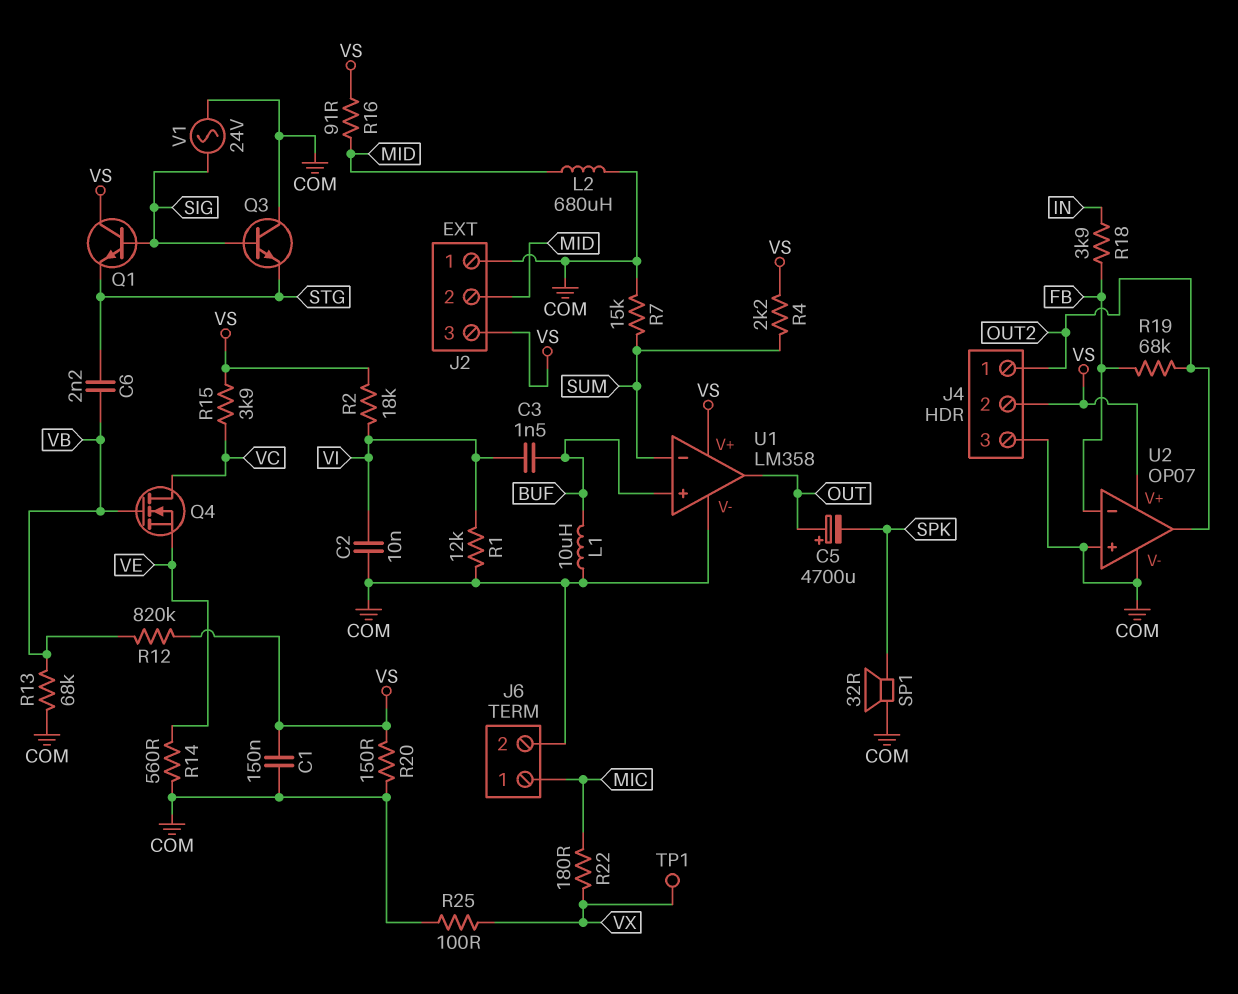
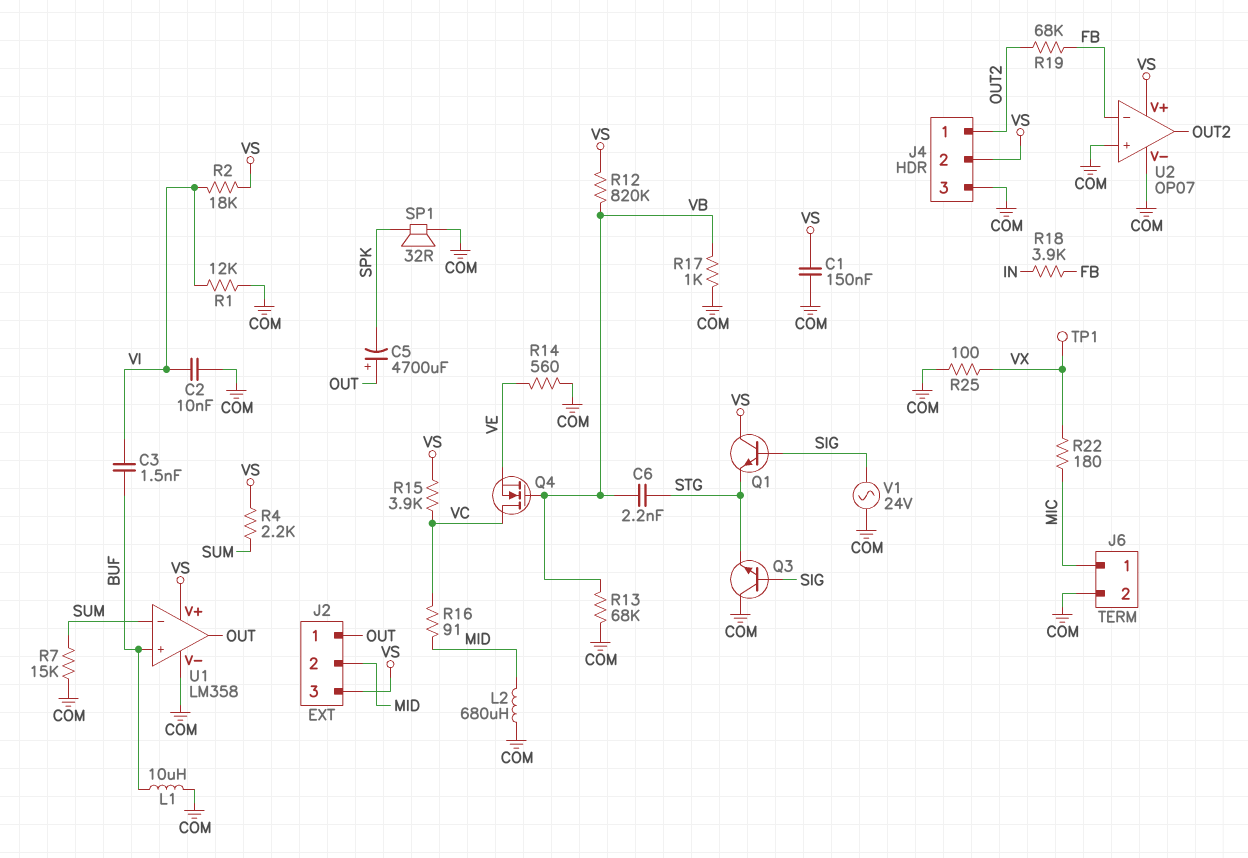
J2 pin 1: COM -> OUT
R16: 91 (MID, VS) -> 91 (MID, VC)
R17: none -> 1k (COM, VB)
R20: 150 (COM, VS) -> none

